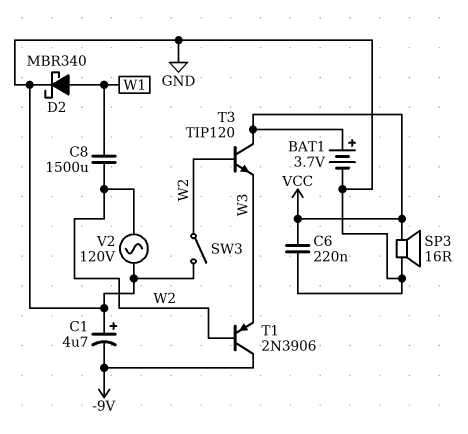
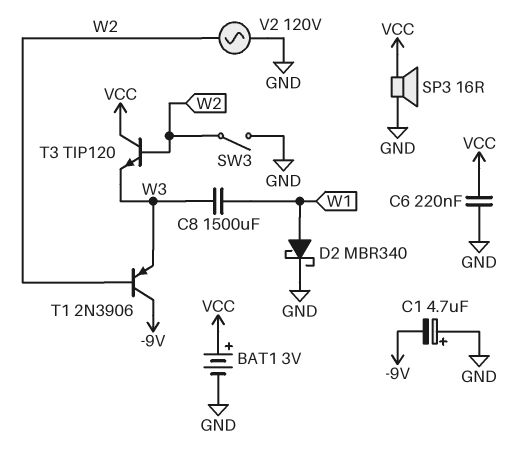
BAT1: 3.7V (plus VCC, minus GND) -> 3V (plus VCC, minus GND)
C8: 1500uF (W1, W2) -> 1500uF (W1, W3)

